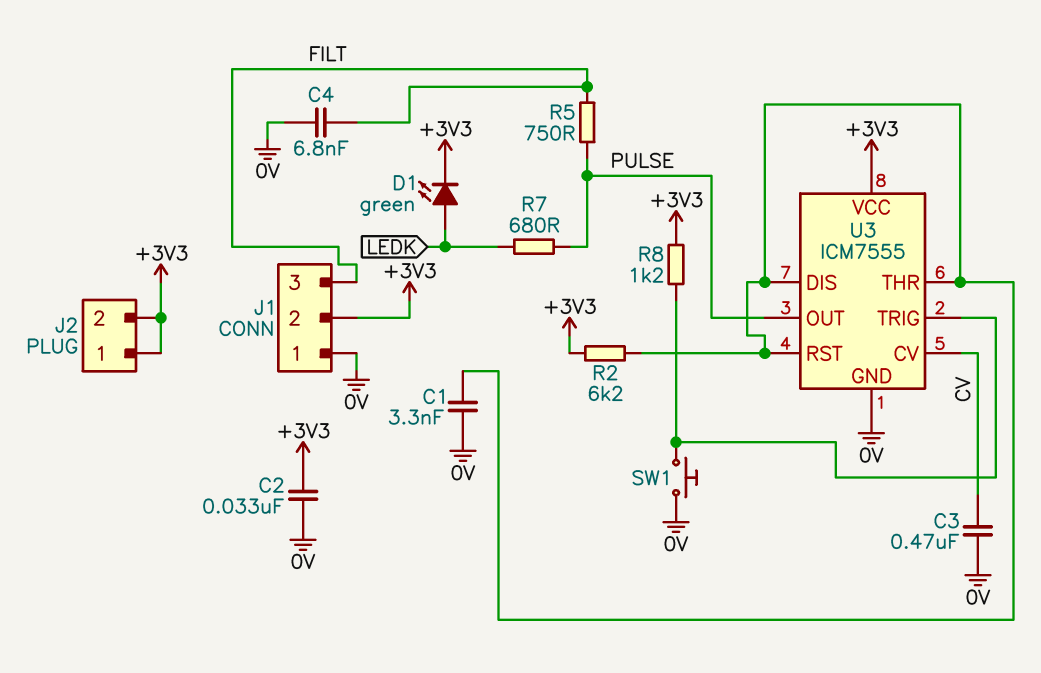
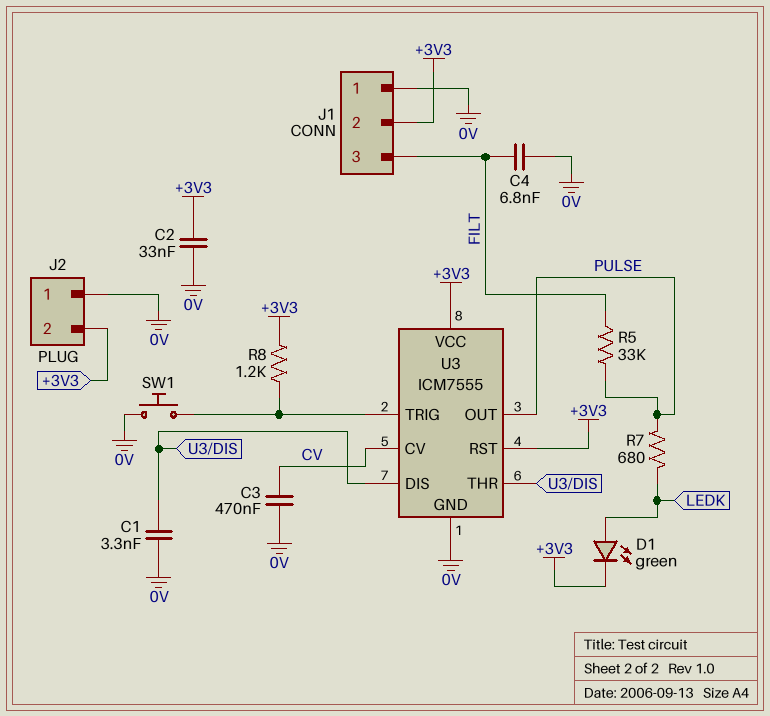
J2 pin 1: +3V3 -> 0V
R2: 6.2k (+3V3, U3/DIS) -> none
R5: 750 (FILT, PULSE) -> 33k (FILT, PULSE)
U3 pin RST: U3/DIS -> +3V3

